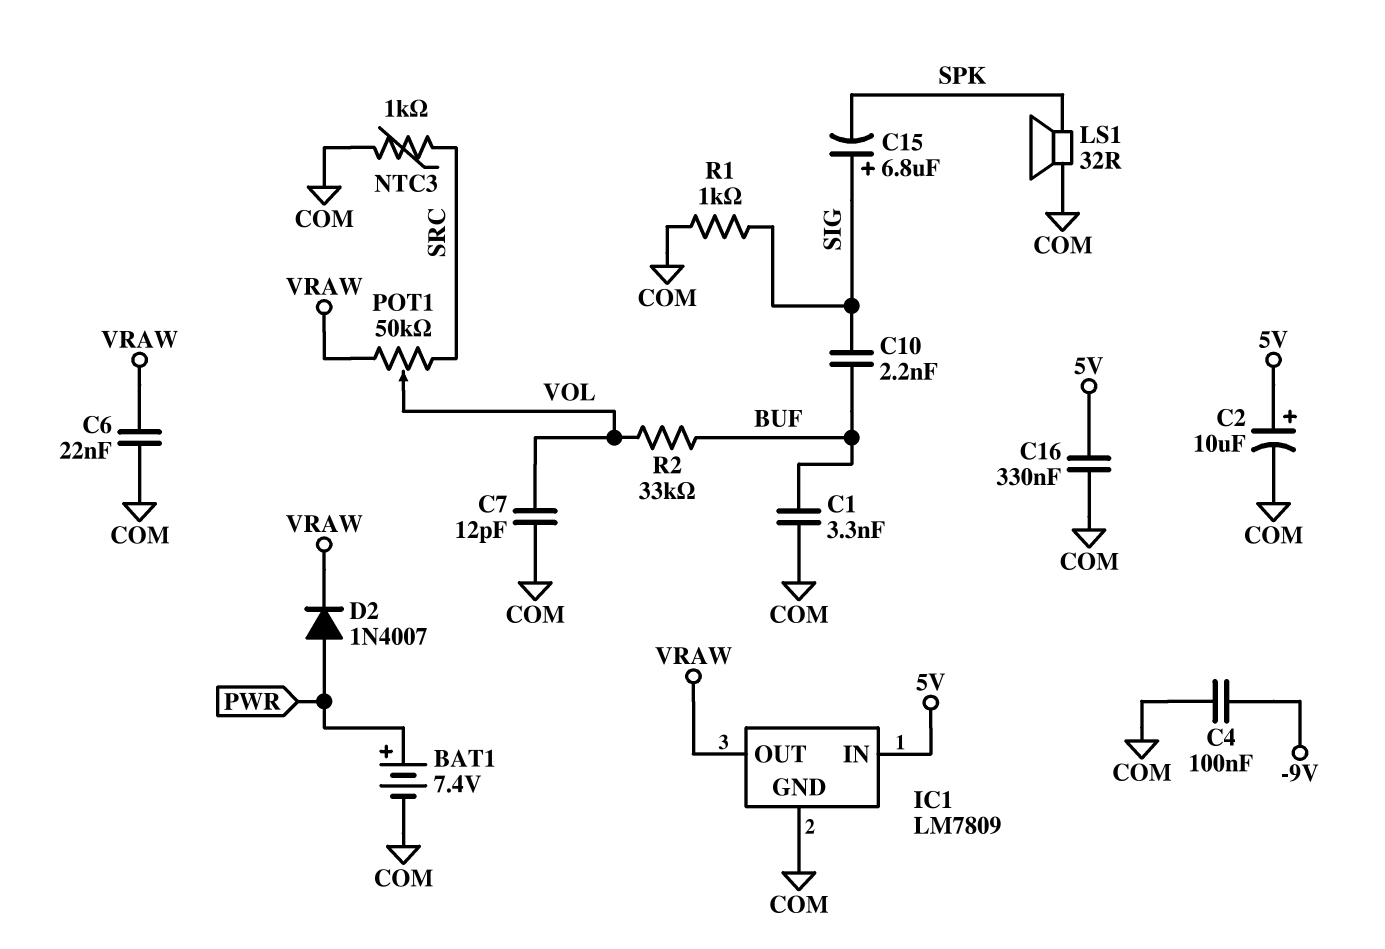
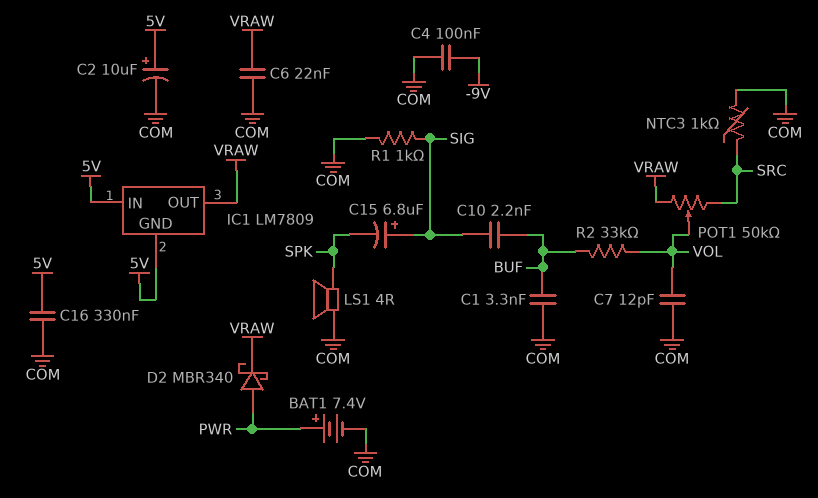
D2: diode 1N4007 (A PWR, K VRAW) -> schottky MBR340 (A PWR, K VRAW)
IC1 pin GND: COM -> 5V
LS1: speaker 32R (COM, SPK) -> speaker 4R (COM, SPK)

